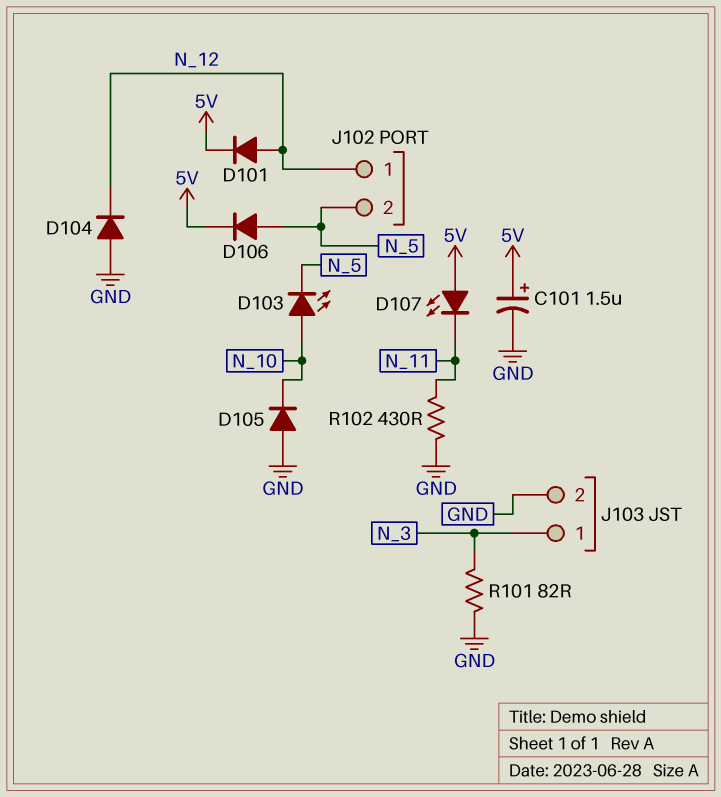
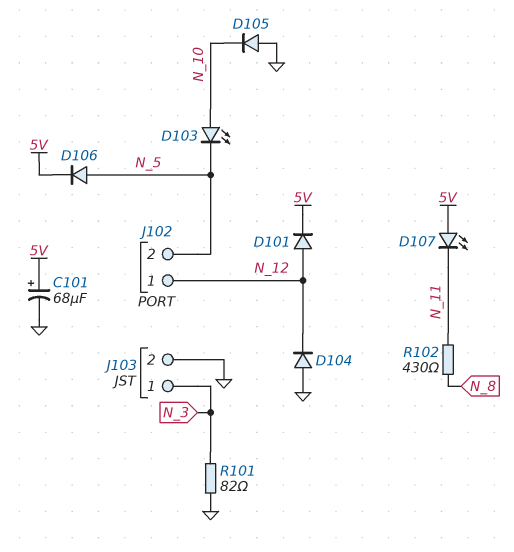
C101: 1.5uF (plus 5V, minus GND) -> 68uF (plus 5V, minus GND)
R102: 430 (GND, N_11) -> 430 (N_8, N_11)

